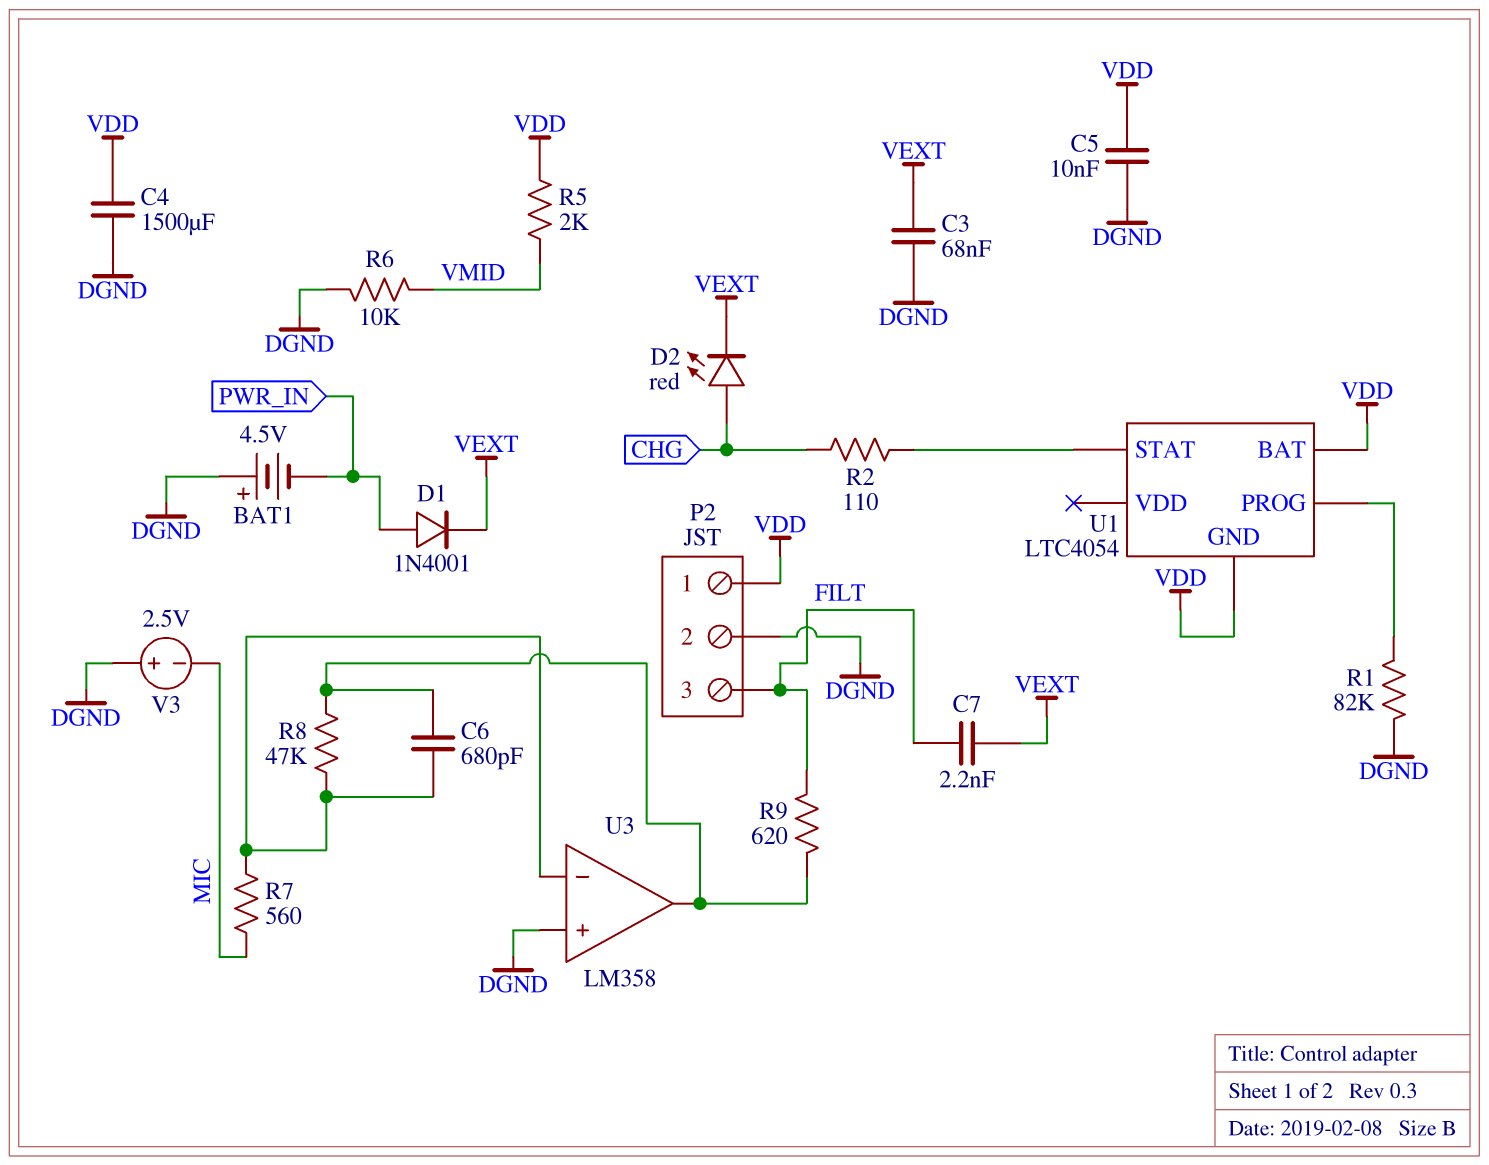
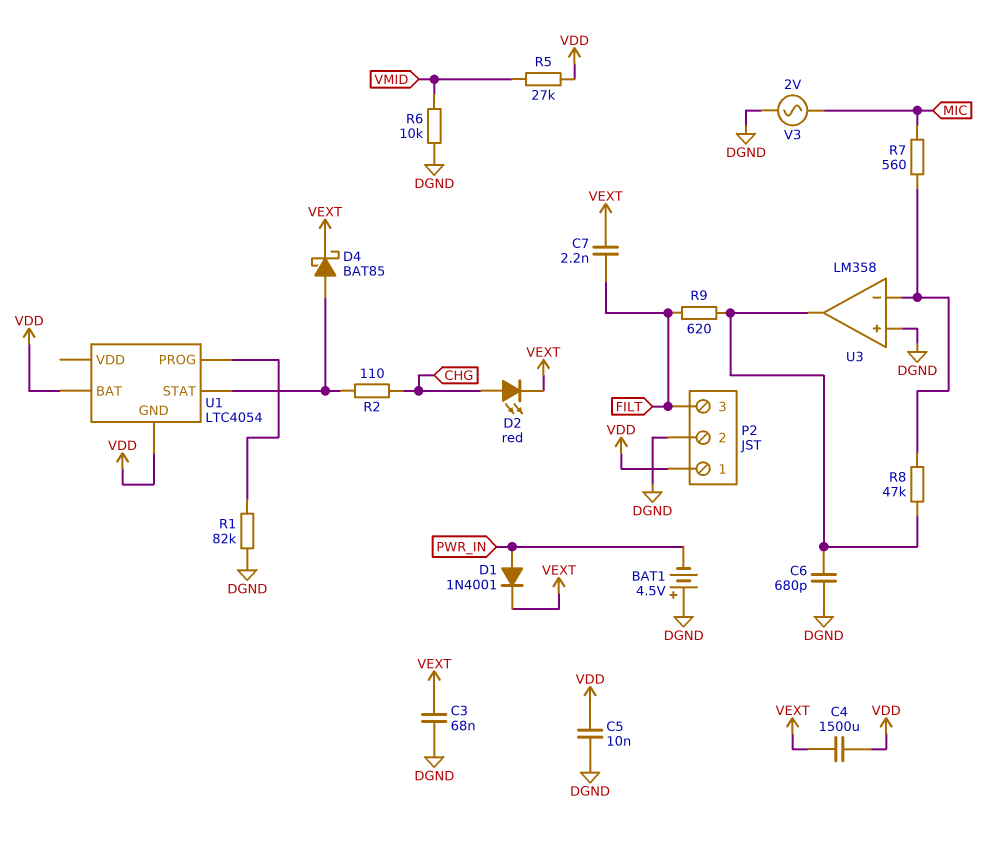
C4: 1500uF (DGND, VDD) -> 1500uF (VDD, VEXT)
C6: 680pF (U3/in-, U3/out) -> 680pF (DGND, U3/out)
D4: none -> schottky BAT85 (A U1/STAT, K VEXT)
R5: 2k (VDD, VMID) -> 27k (VDD, VMID)
V3: 2.5V (plus DGND, minus MIC) -> AC 2V (DGND, MIC)

